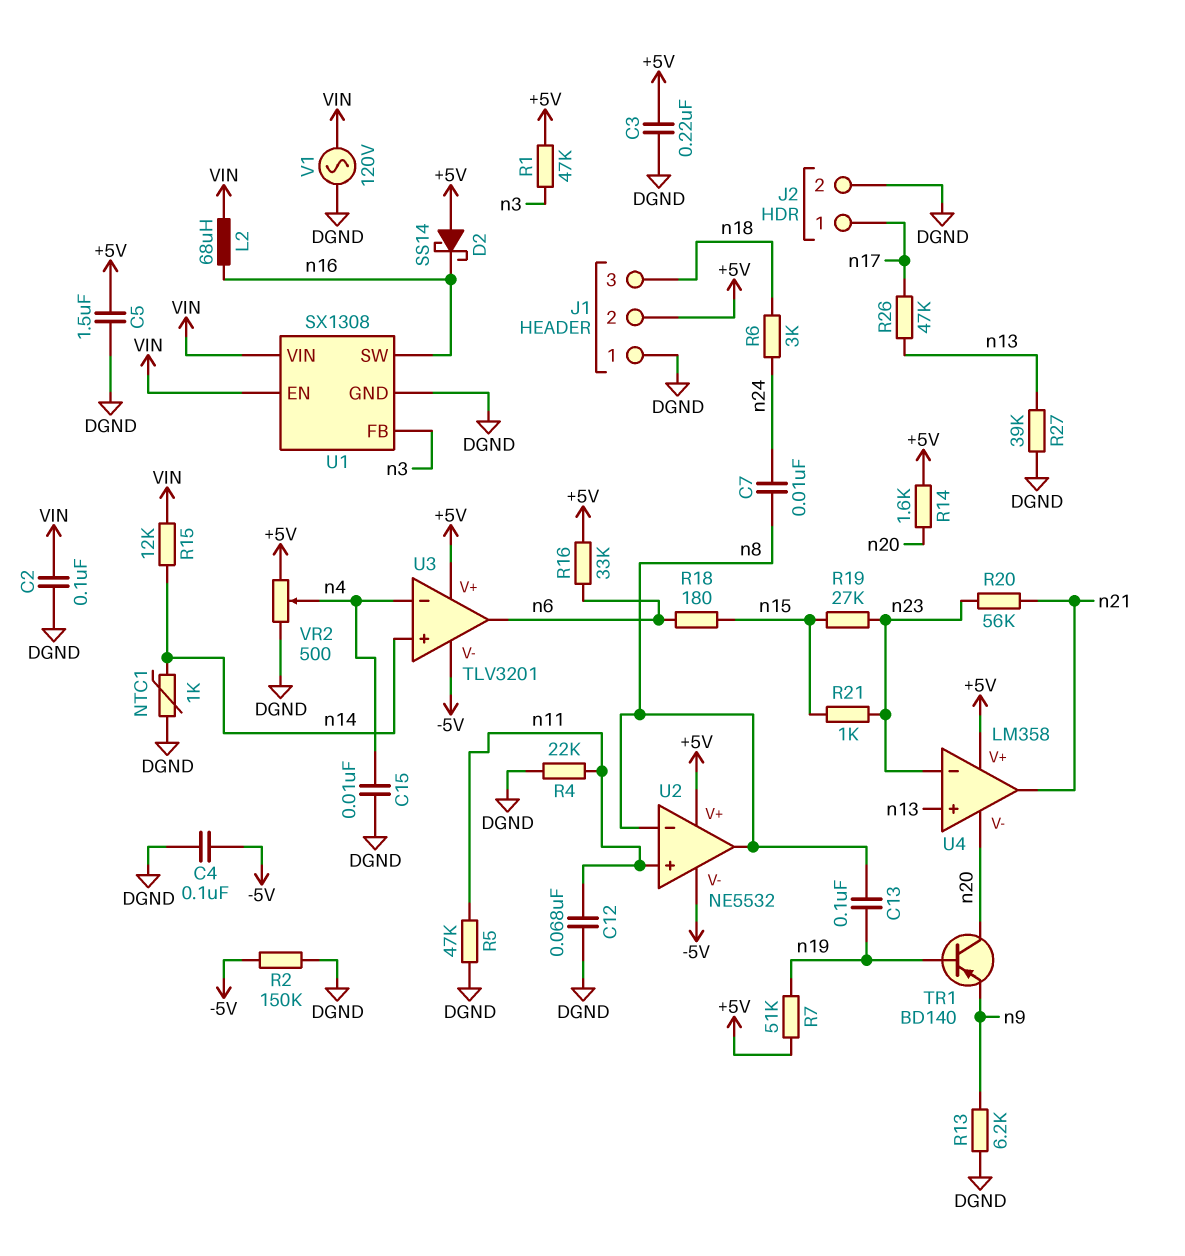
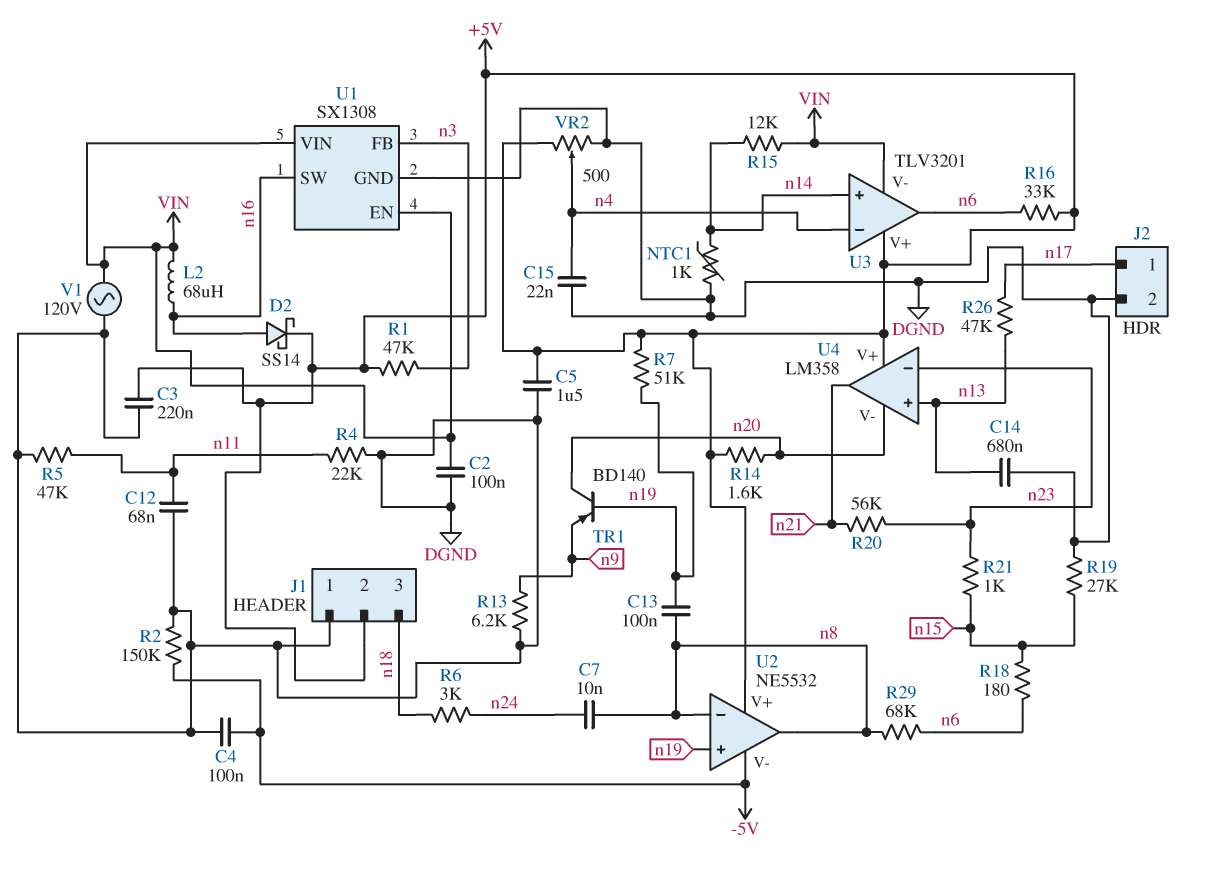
C14: none -> 680nF (DGND, n13)
C15: 10nF (DGND, n4) -> 22nF (DGND, n4)
D2: schottky SS14 (A +5V, K n16) -> schottky SS14 (A n16, K +5V)
R19: 27k (n15, n23) -> 27k (DGND, n15)
R27: 39k (DGND, n13) -> none
R29: none -> 68k (n6, n8)
U2 pin in+: n11 -> n19
U3 pin V-: -5V -> VIN

